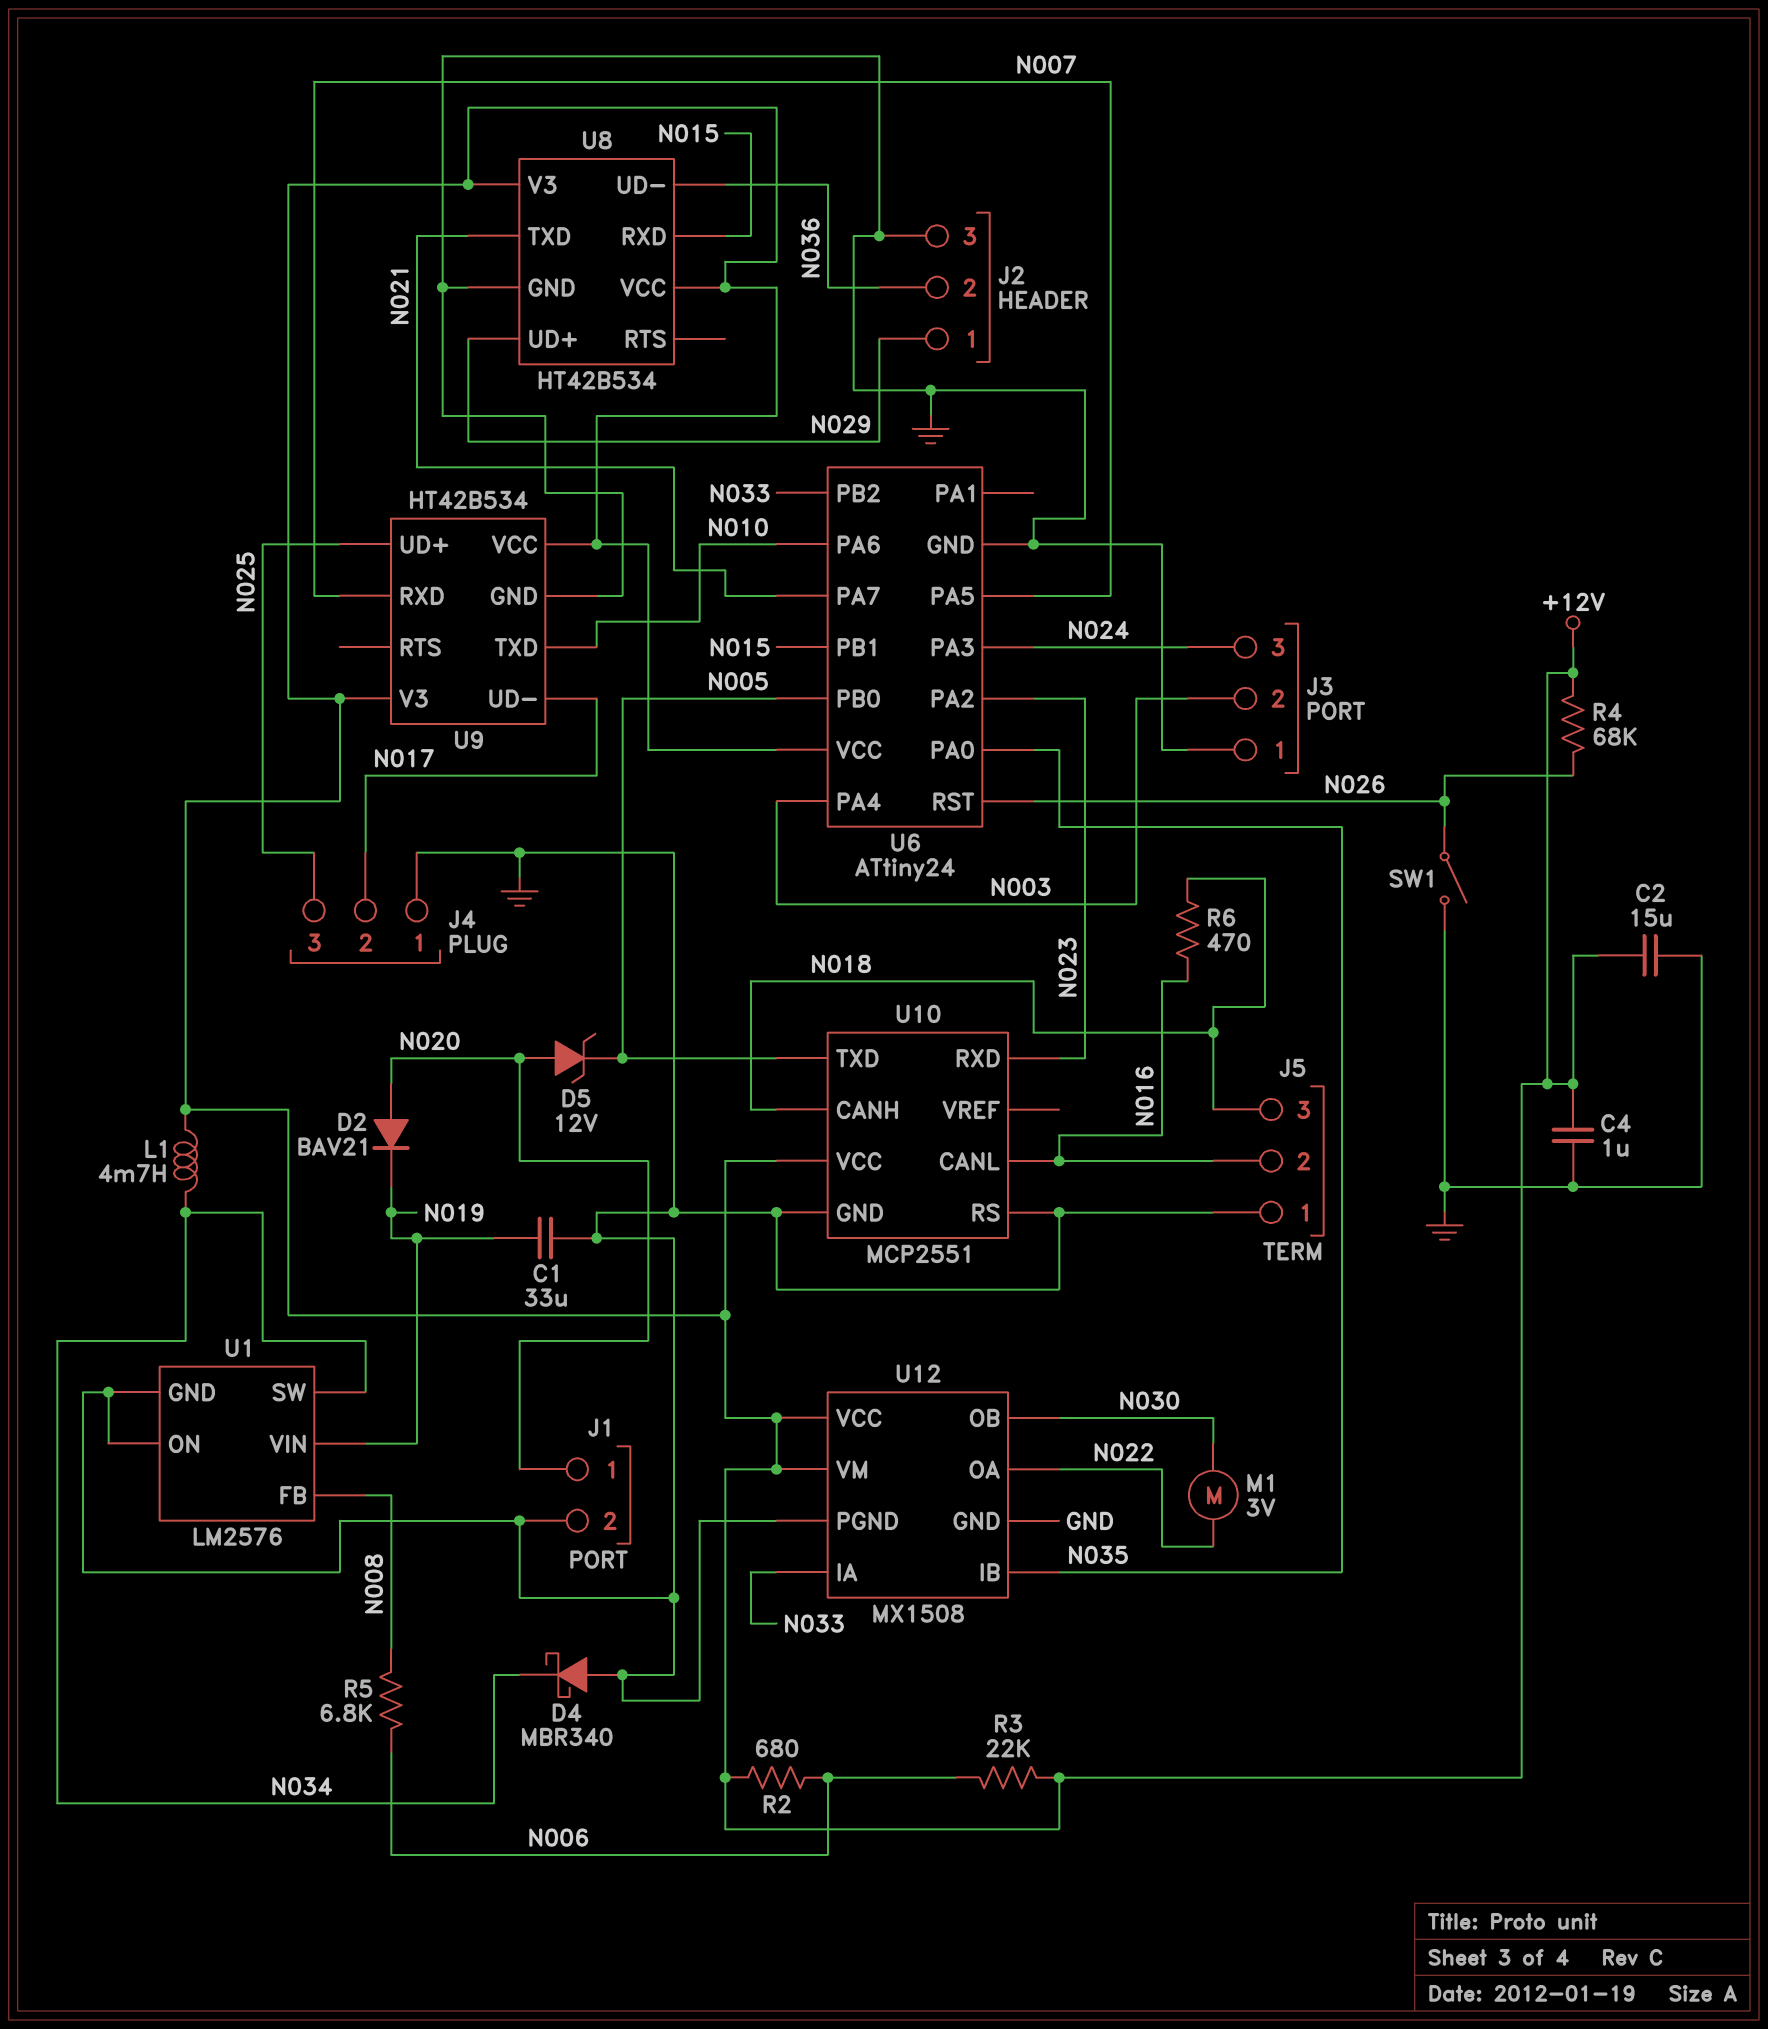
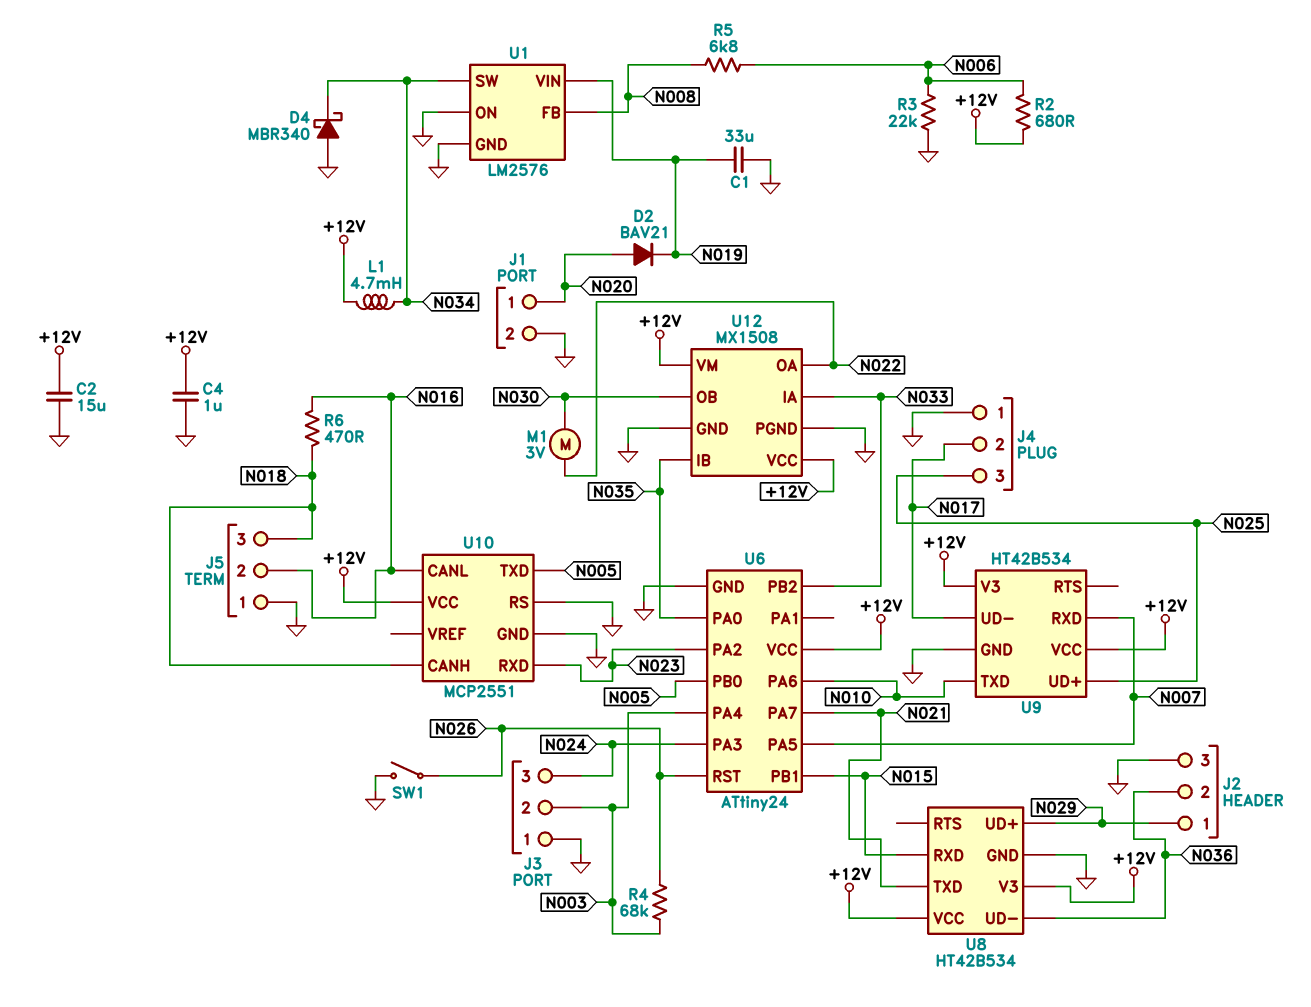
D5: zener 12V (A N020, K N005) -> none
R3: 22k (+12V, N006) -> 22k (GND, N006)
R4: 68k (+12V, N026) -> 68k (N003, N026)

